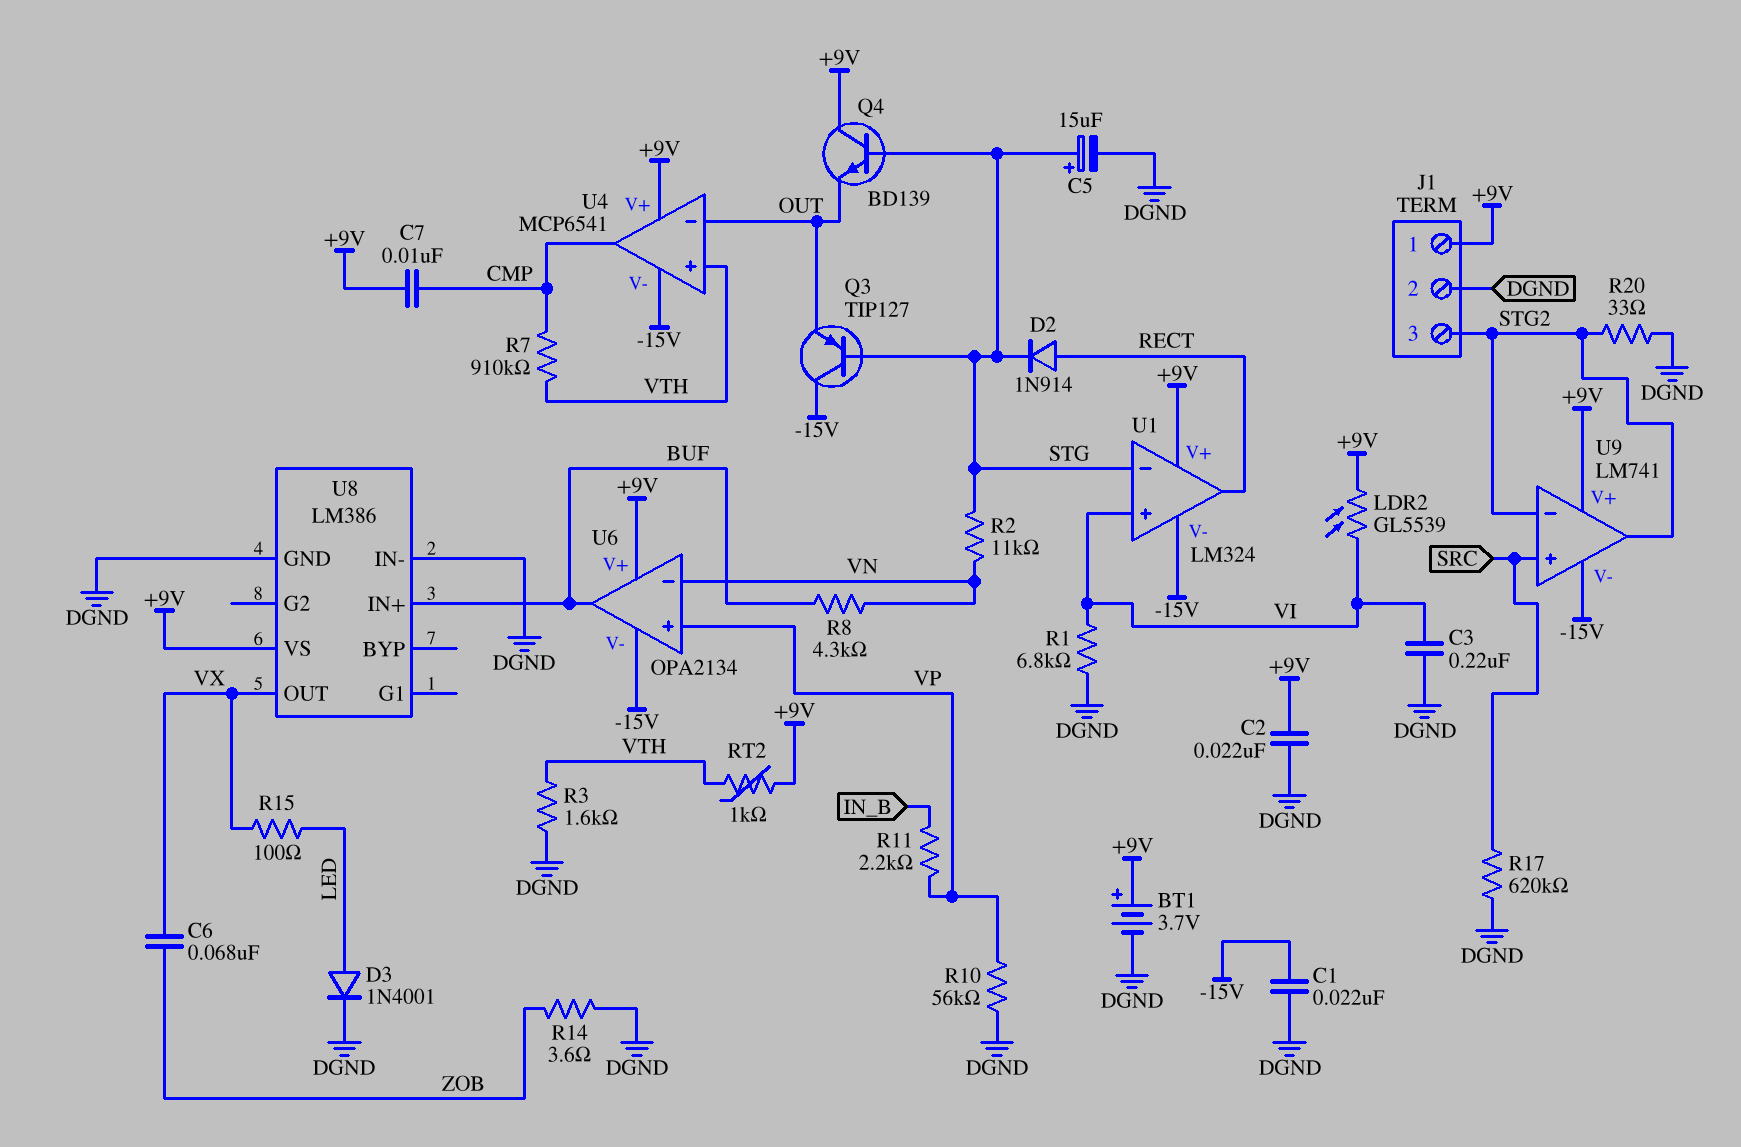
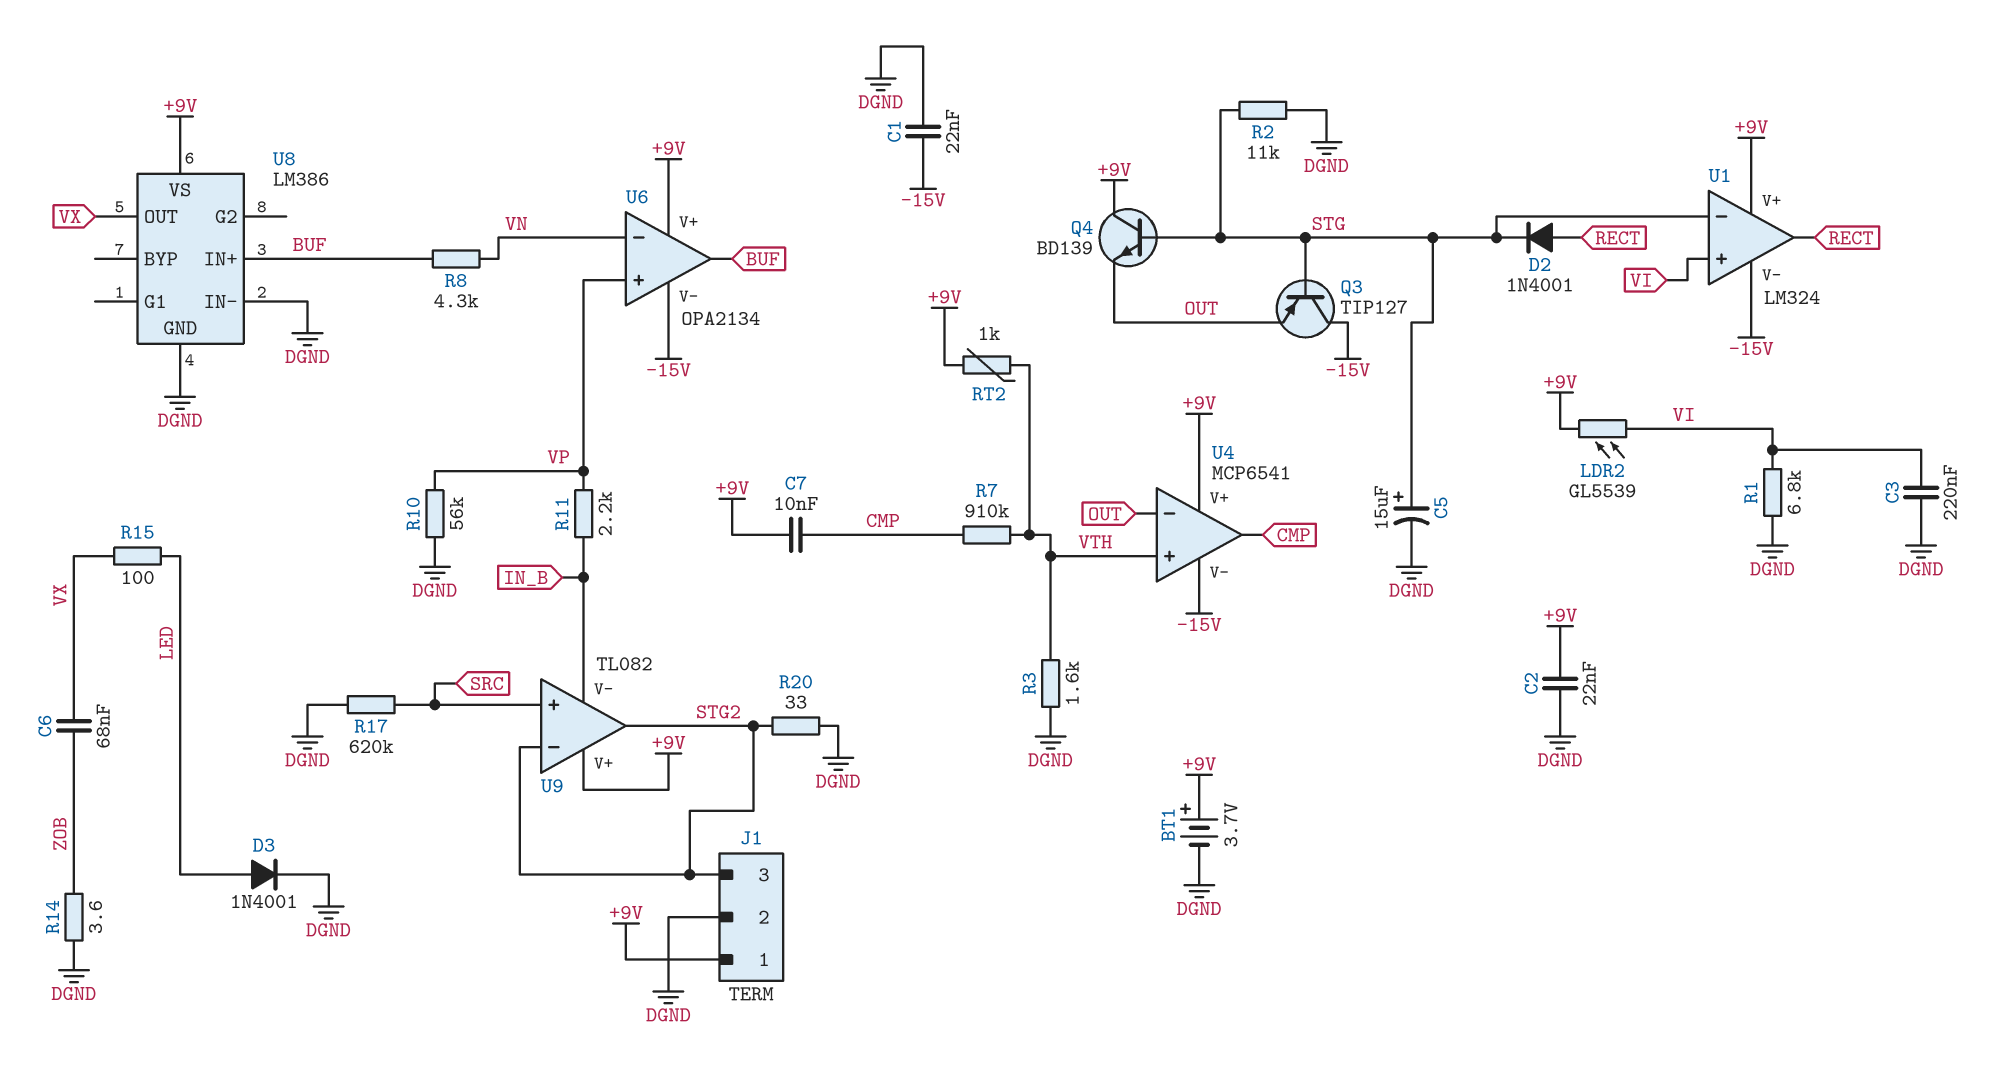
D2: diode 1N914 (A RECT, K STG) -> diode 1N4001 (A RECT, K STG)
R2: 11k (STG, VN) -> 11k (DGND, STG)
U9: LM741 -> TL082
U9 pin V-: -15V -> IN_B

